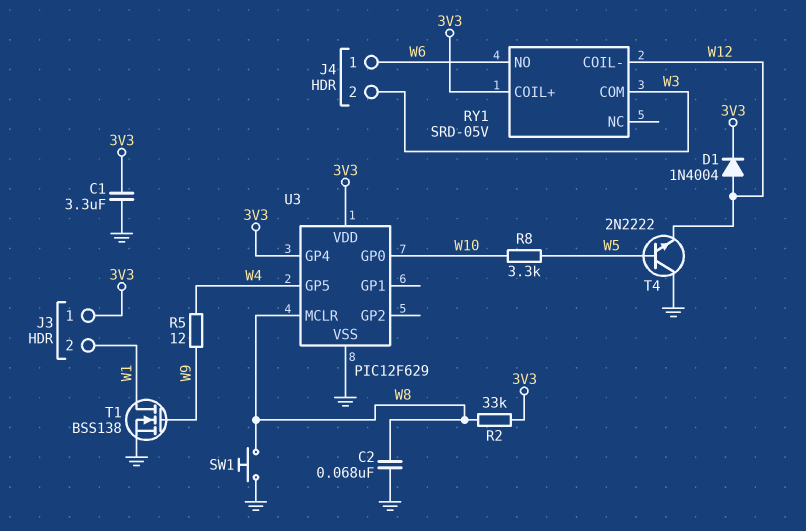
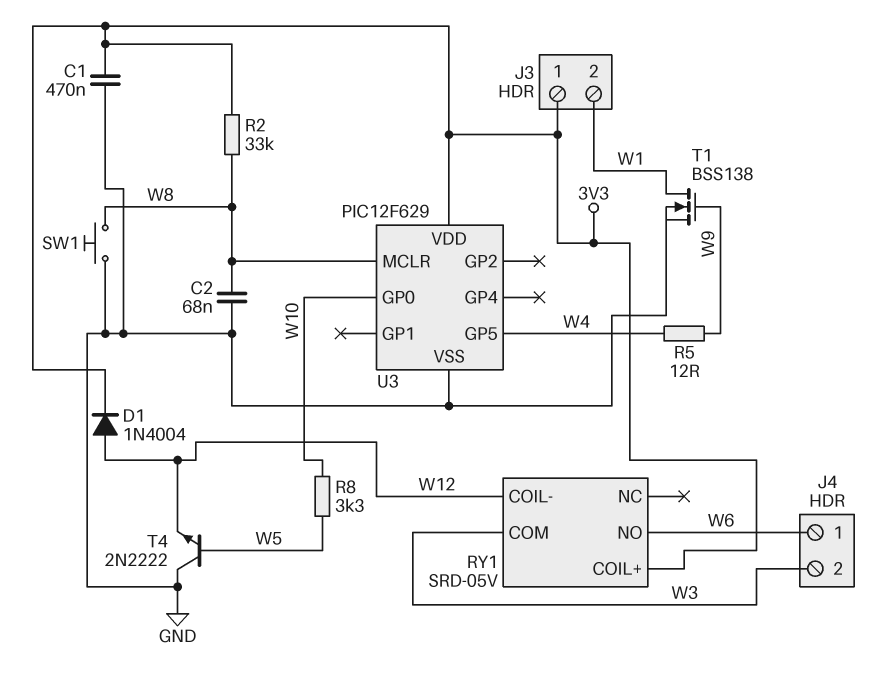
C1: 3.3uF (3V3, GND) -> 470nF (3V3, GND)
U3 pin GP4: 3V3 -> none

